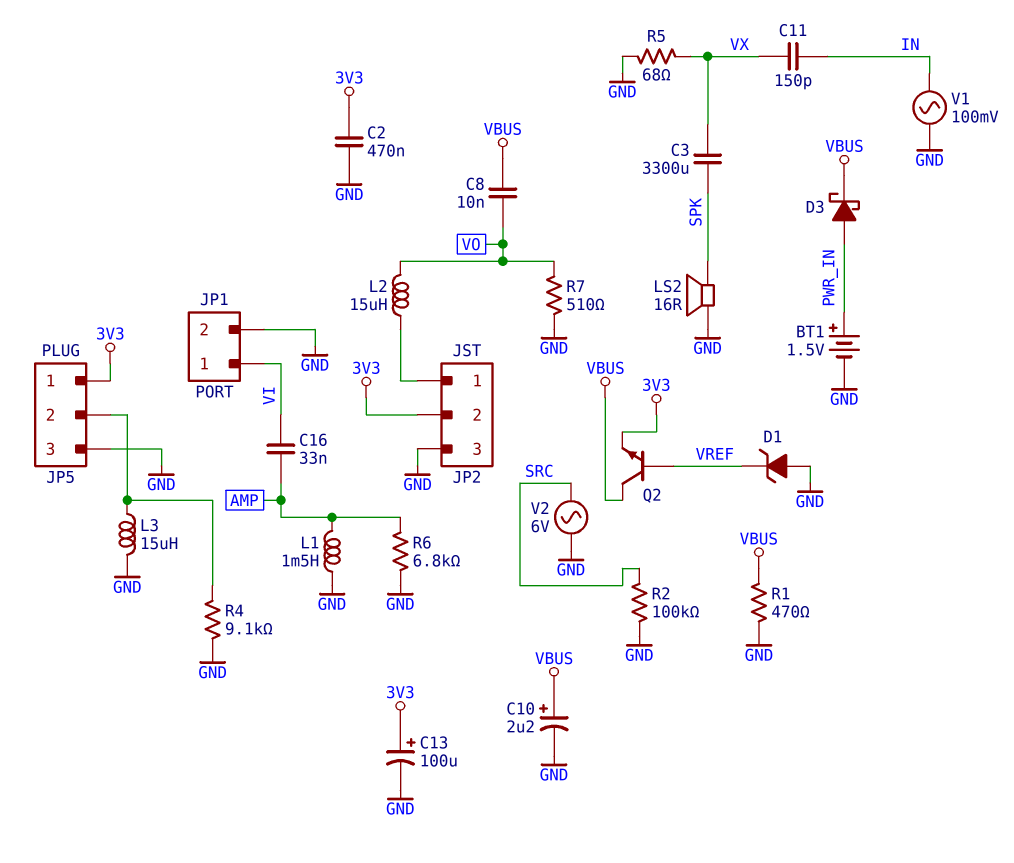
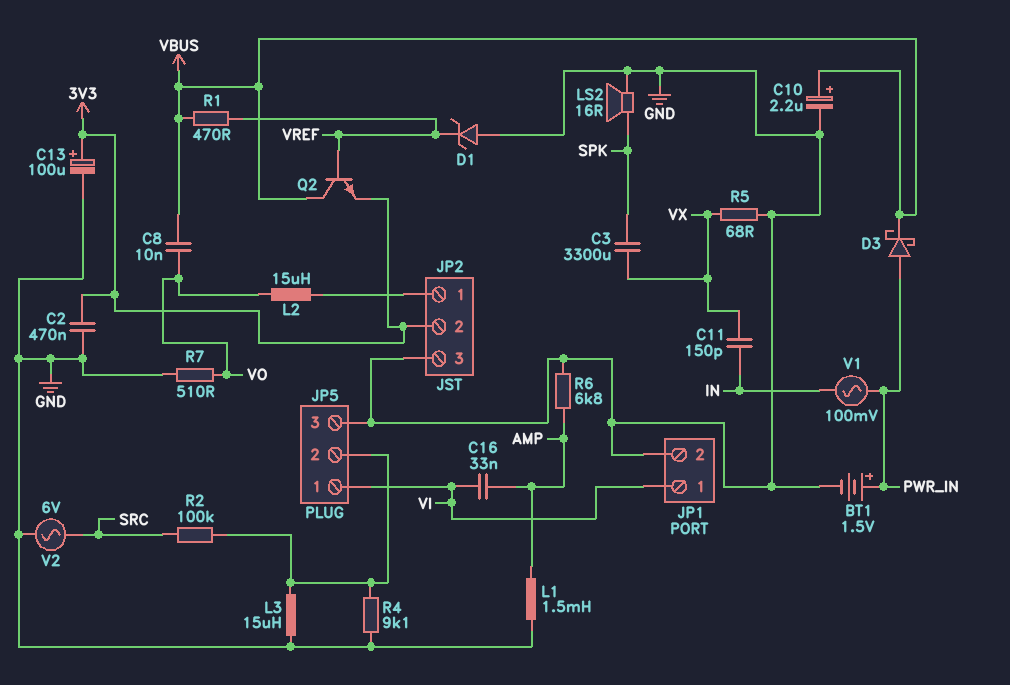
JP5 pin 1: 3V3 -> VI
R1: 470 (GND, VBUS) -> 470 (VBUS, VREF)
R2: 100k (GND, SRC) -> 100k (JP5/2, SRC)
V1: AC 100mV (GND, IN) -> AC 100mV (IN, PWR_IN)

